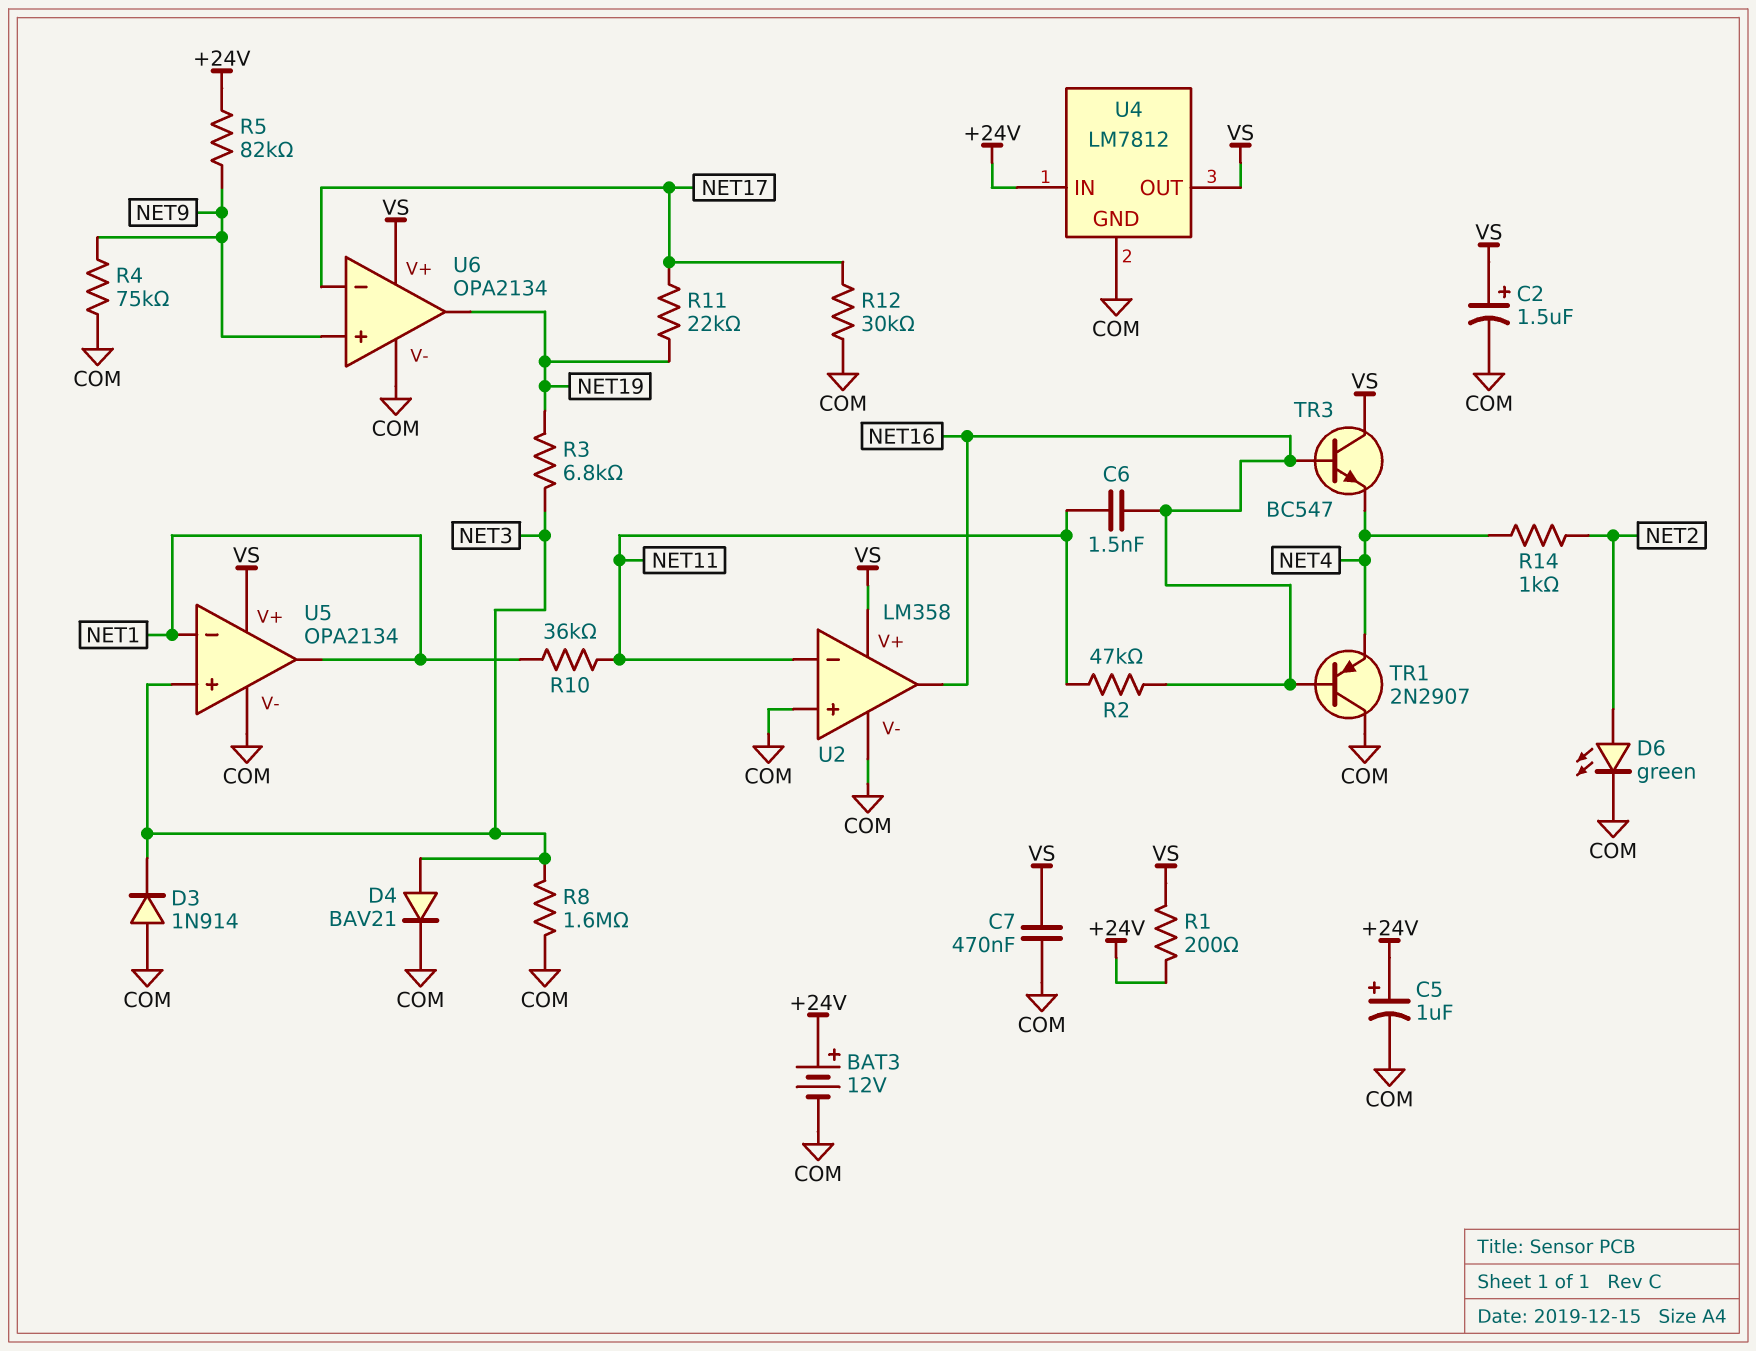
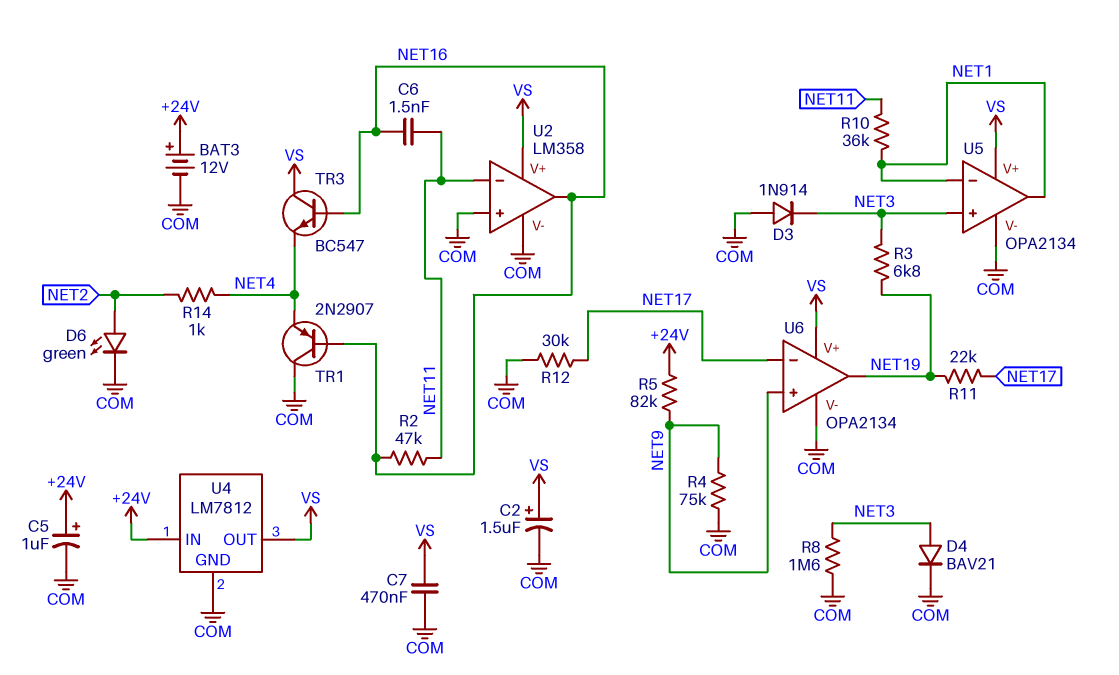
R1: 200 (+24V, VS) -> none

